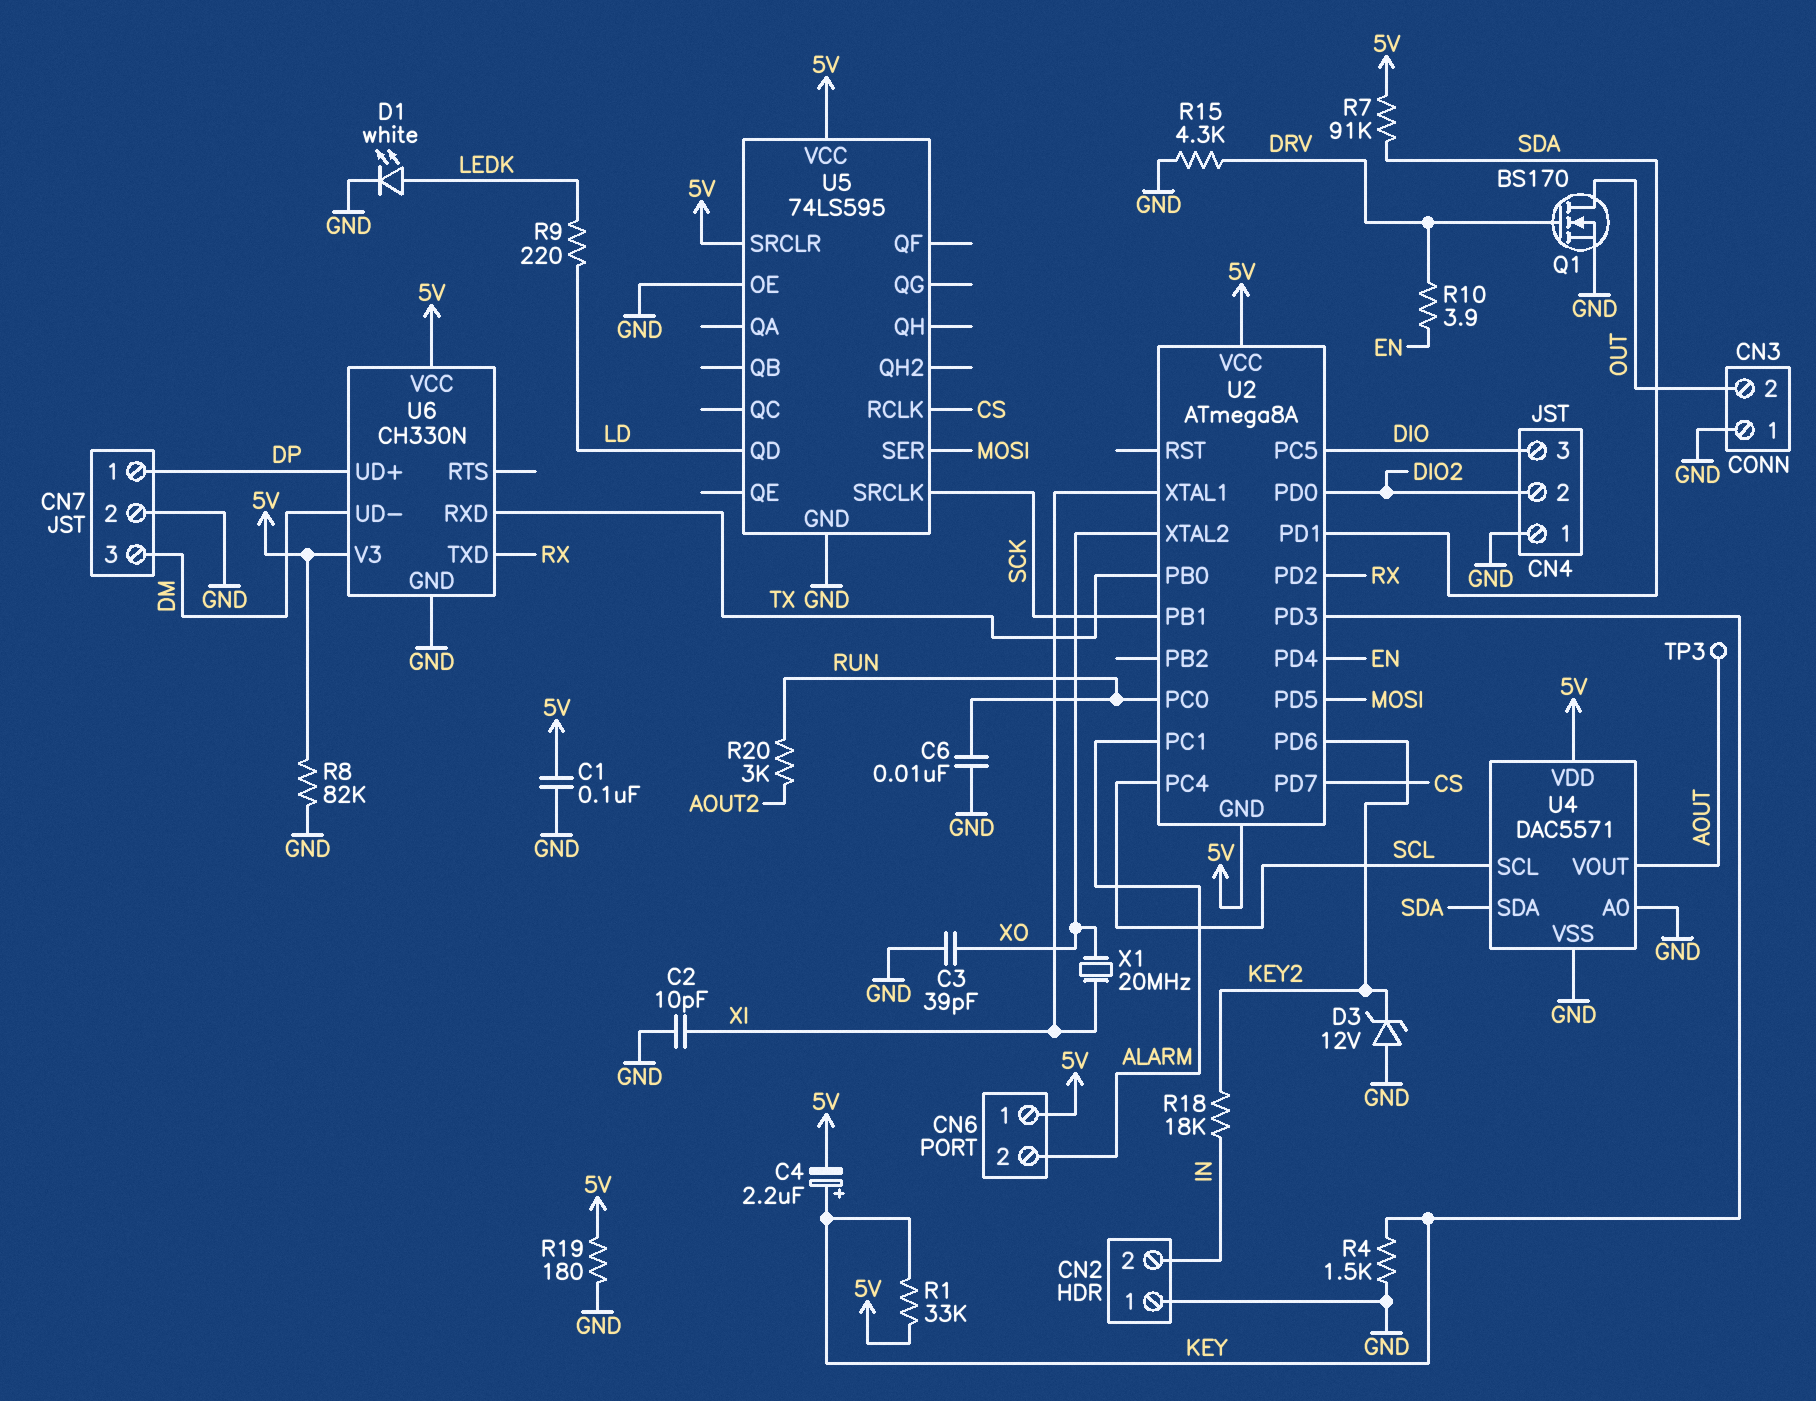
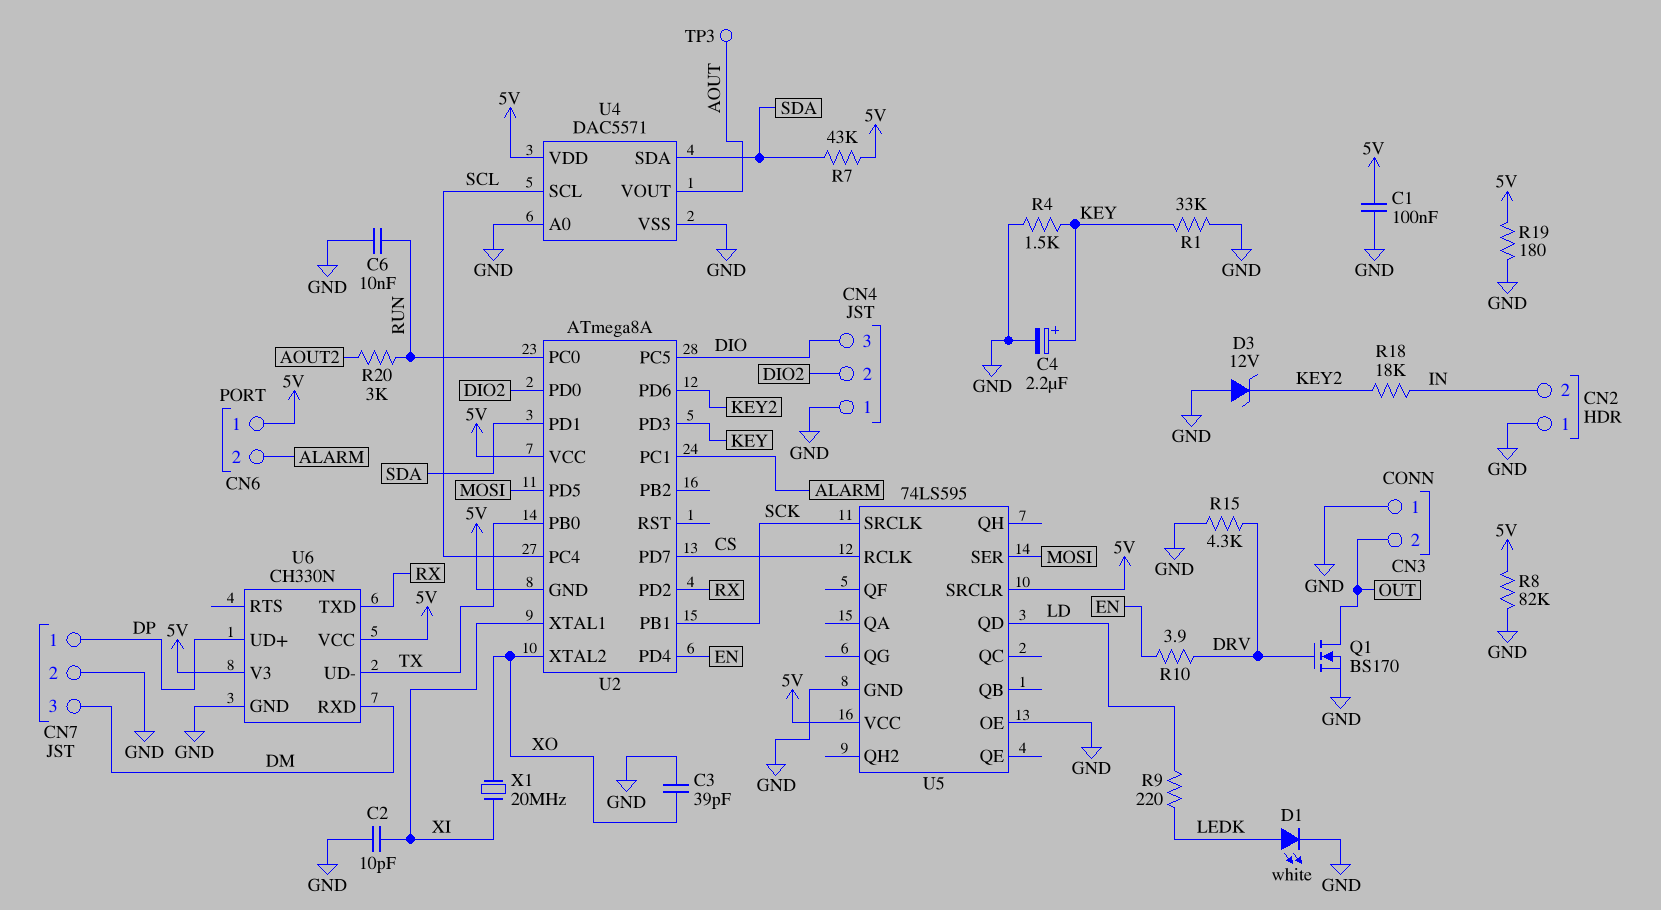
C4: 2.2uF (plus KEY, minus 5V) -> 2.2uF (plus KEY, minus GND)
R1: 33k (5V, KEY) -> 33k (GND, KEY)
R7: 91k (5V, SDA) -> 43k (5V, SDA)
U6 pin RXD: TX -> DM
U6 pin UD-: DM -> TX

